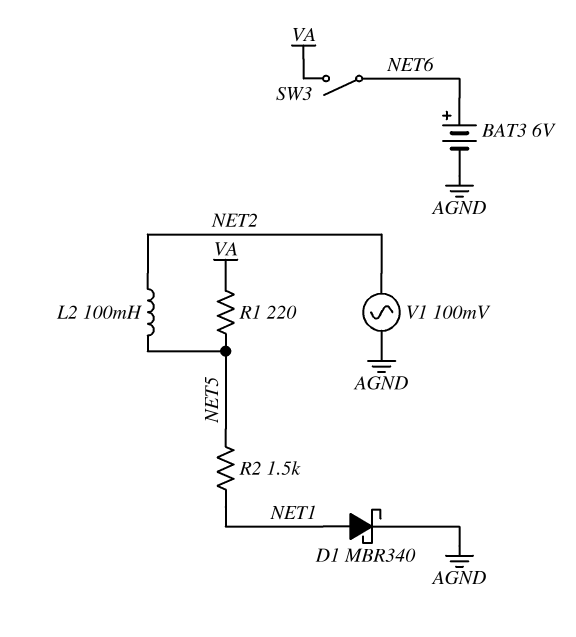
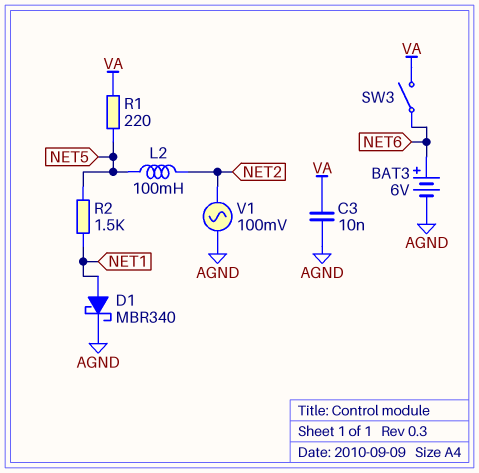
C3: none -> 10nF (AGND, VA)

